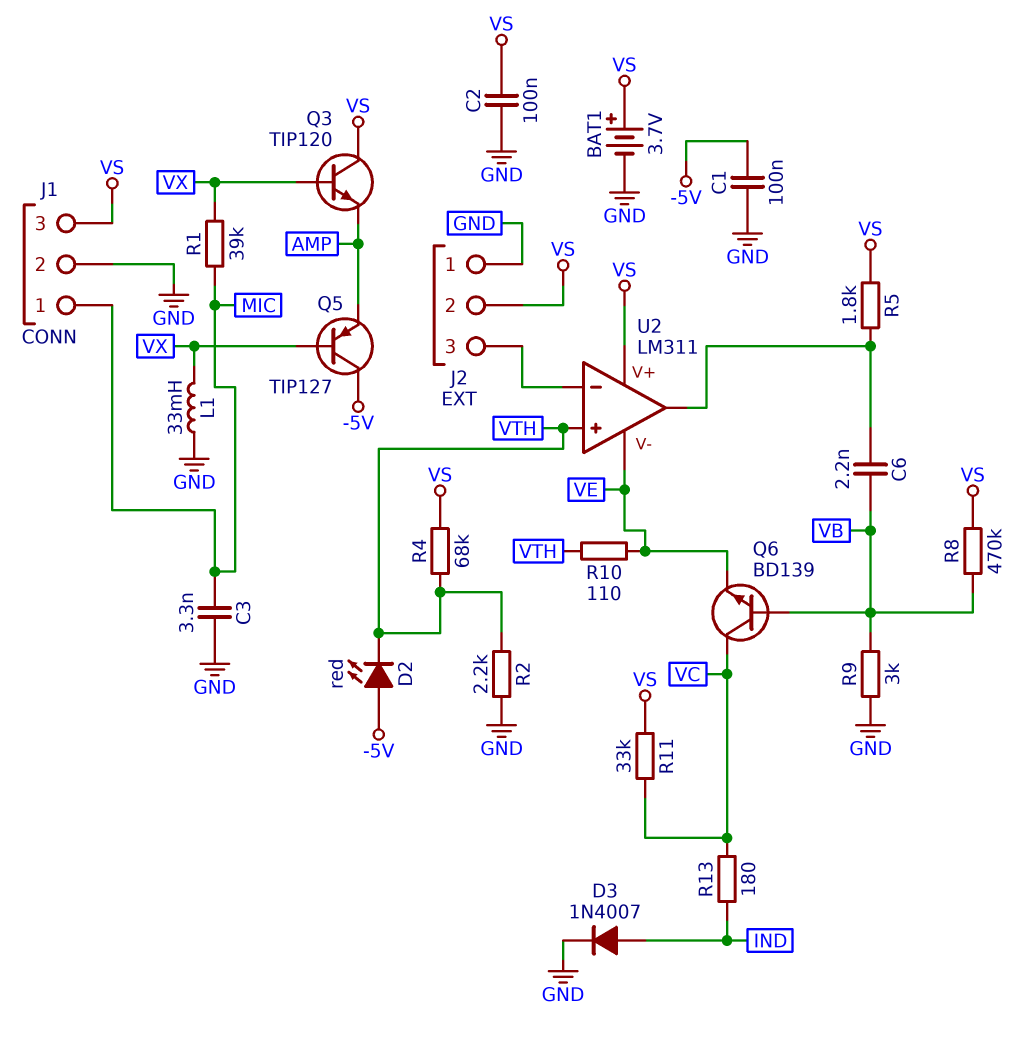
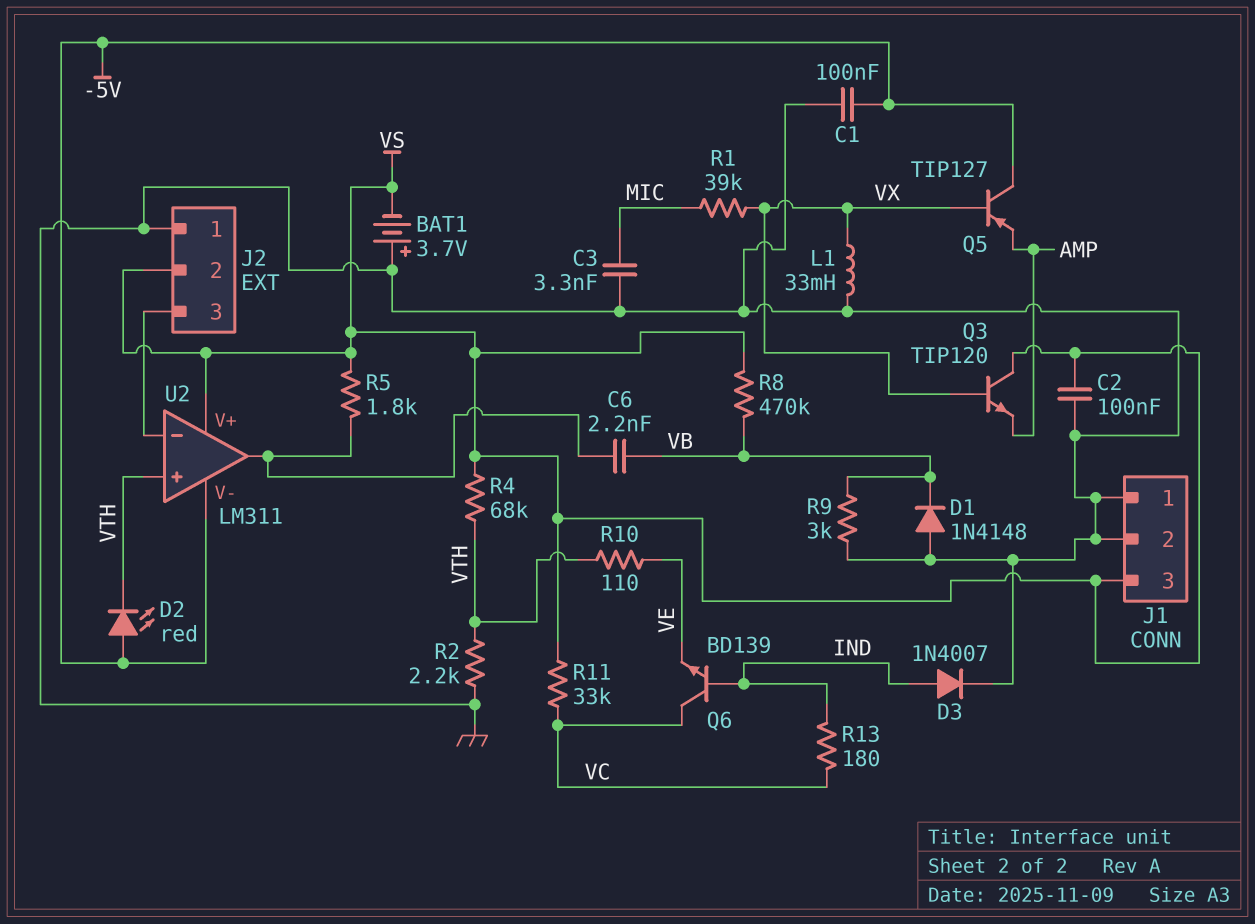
BAT1: 3.7V (plus VS, minus GND) -> 3.7V (plus GND, minus VS)
D1: none -> diode 1N4148 (A GND, K VB)
J1 pin 1: MIC -> GND
Q6: NPN BD139 (B VB, C VC, E VE) -> NPN BD139 (B IND, C VC, E VE)
U2 pin V-: VE -> -5V

